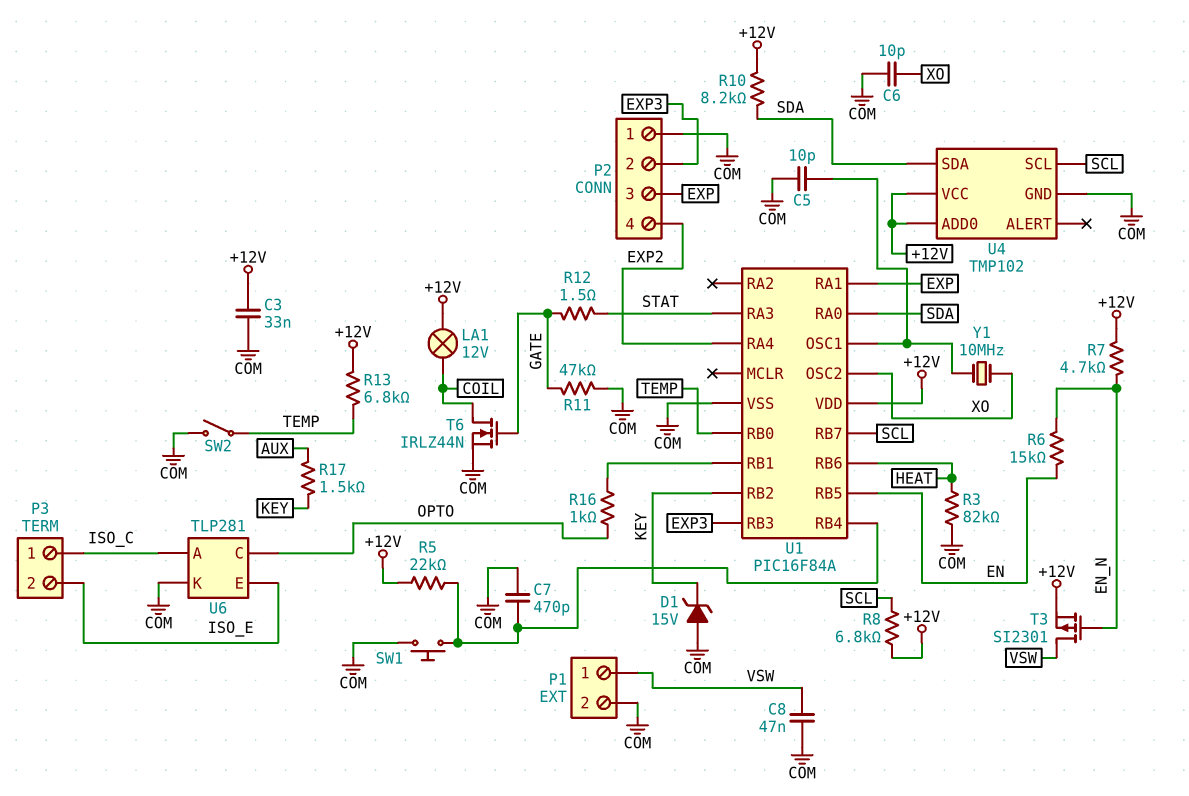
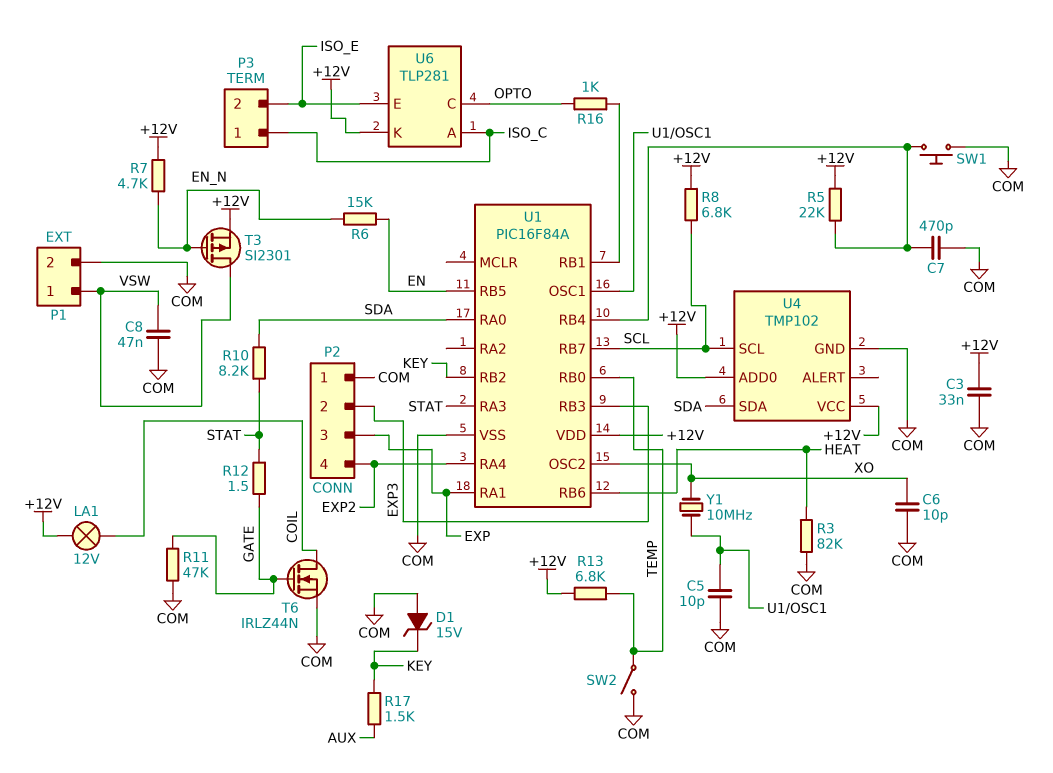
R10: 8.2k (+12V, SDA) -> 8.2k (SDA, STAT)
U6 pin K: COM -> +12V

